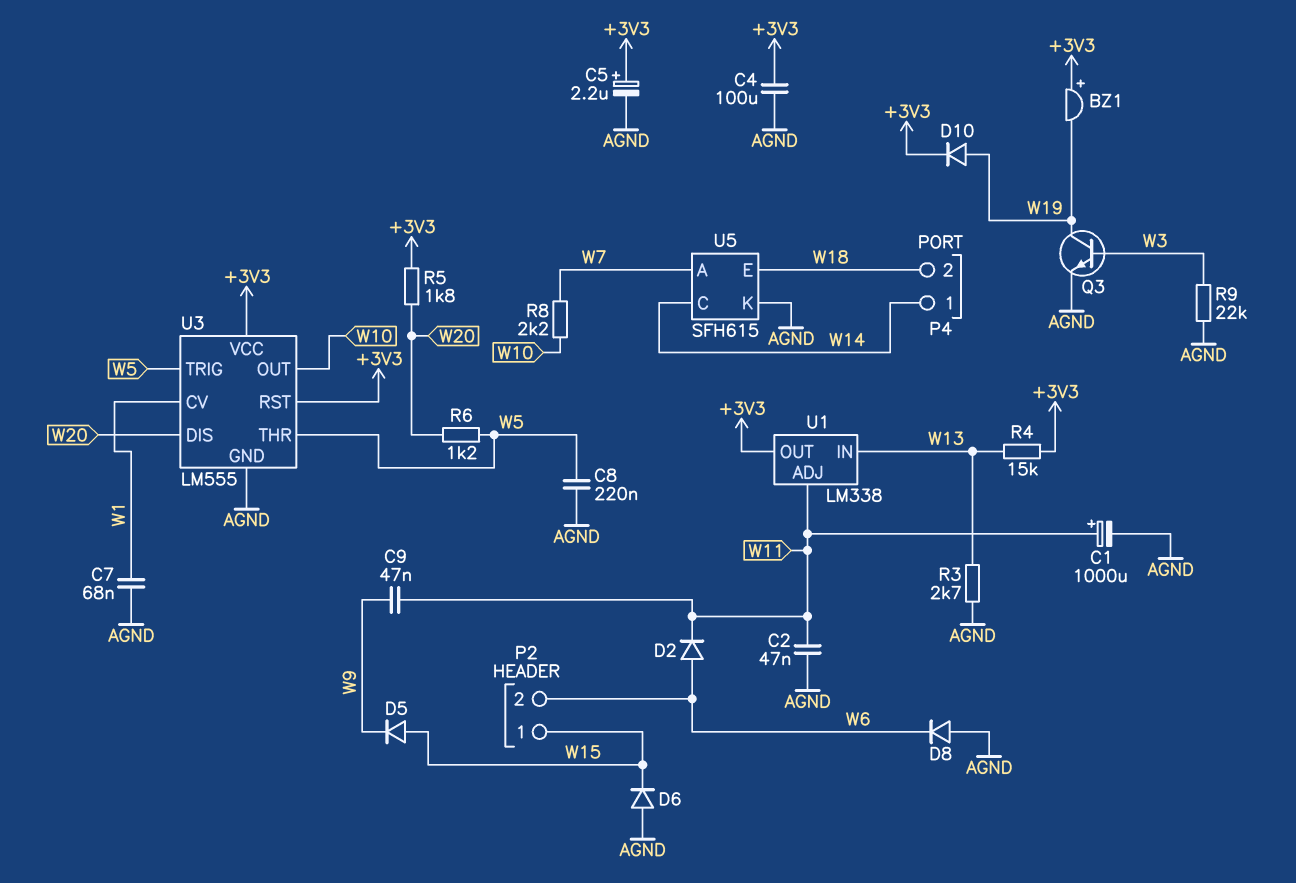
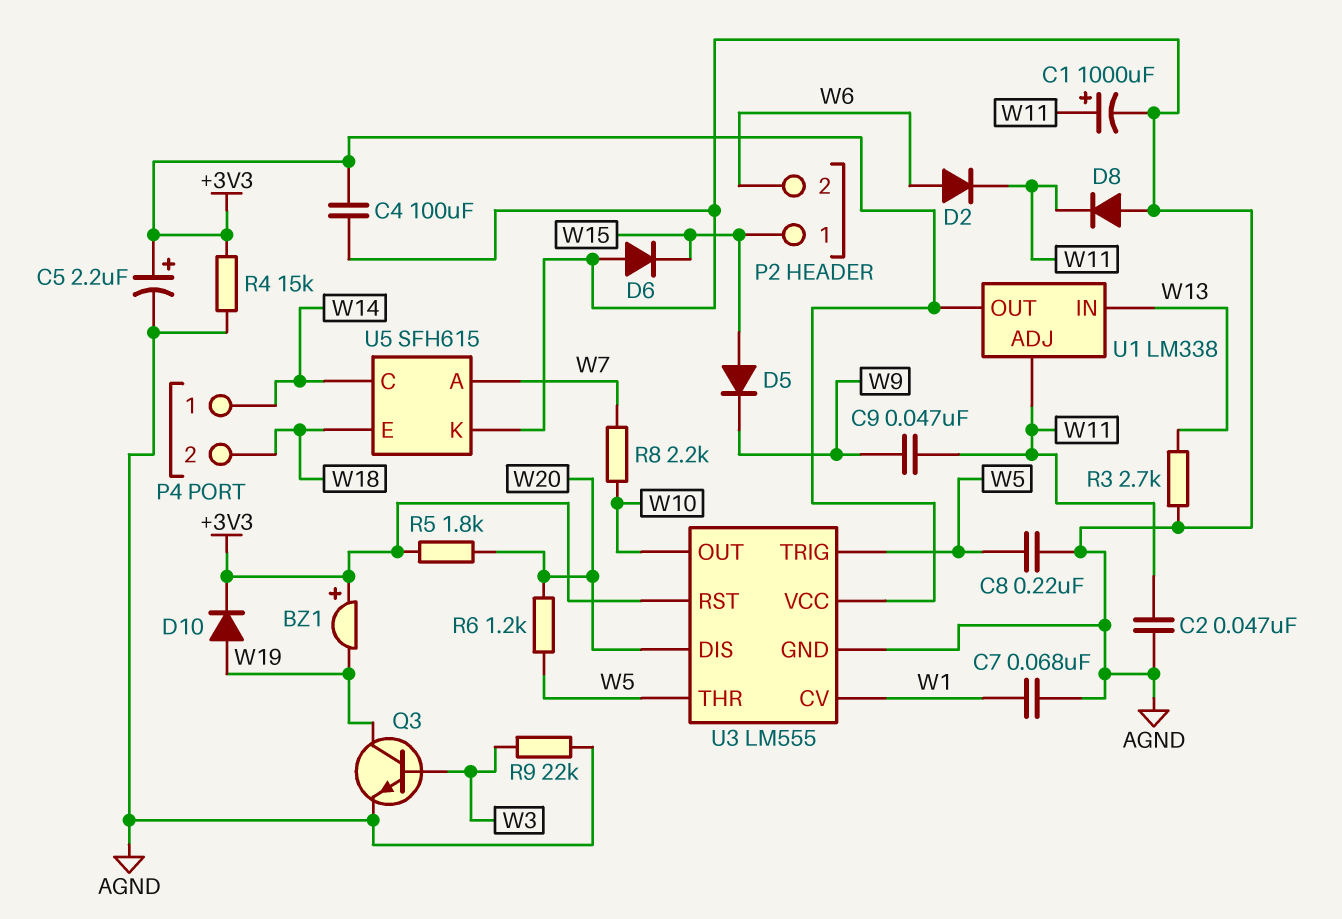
D8: diode (A AGND, K W6) -> diode (A AGND, K W11)
R4: 15k (+3V3, W13) -> 15k (+3V3, AGND)

